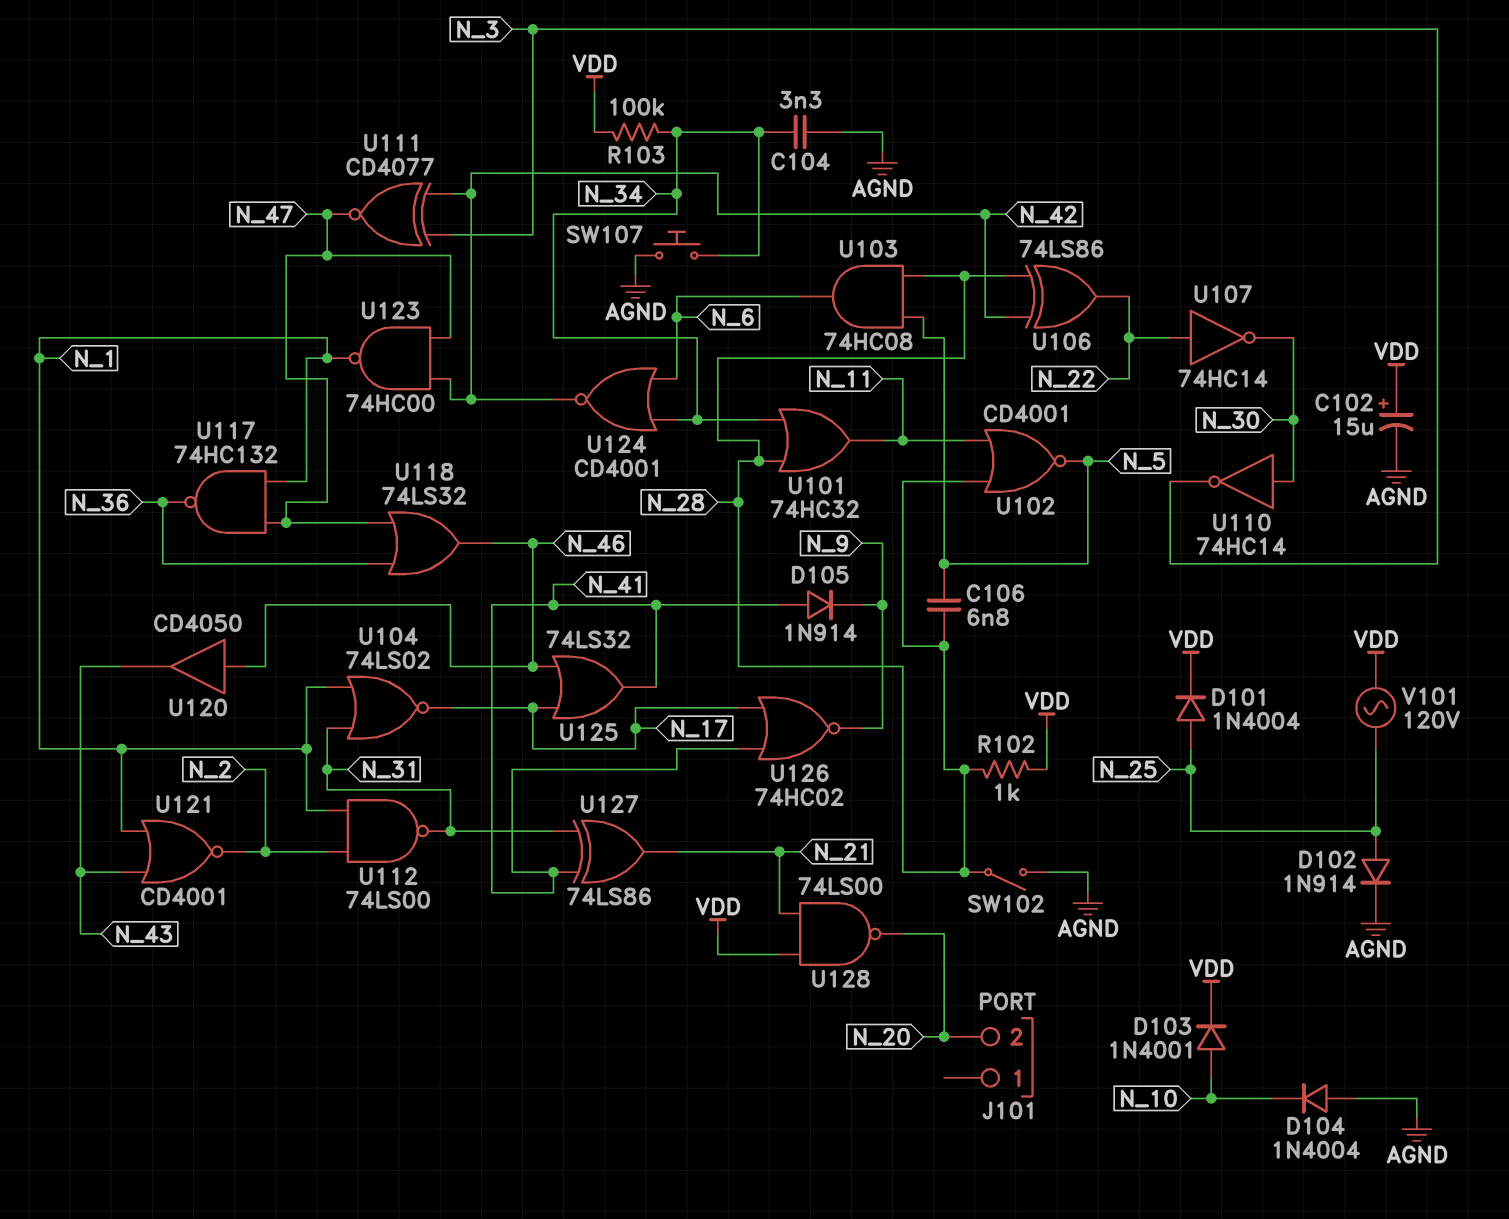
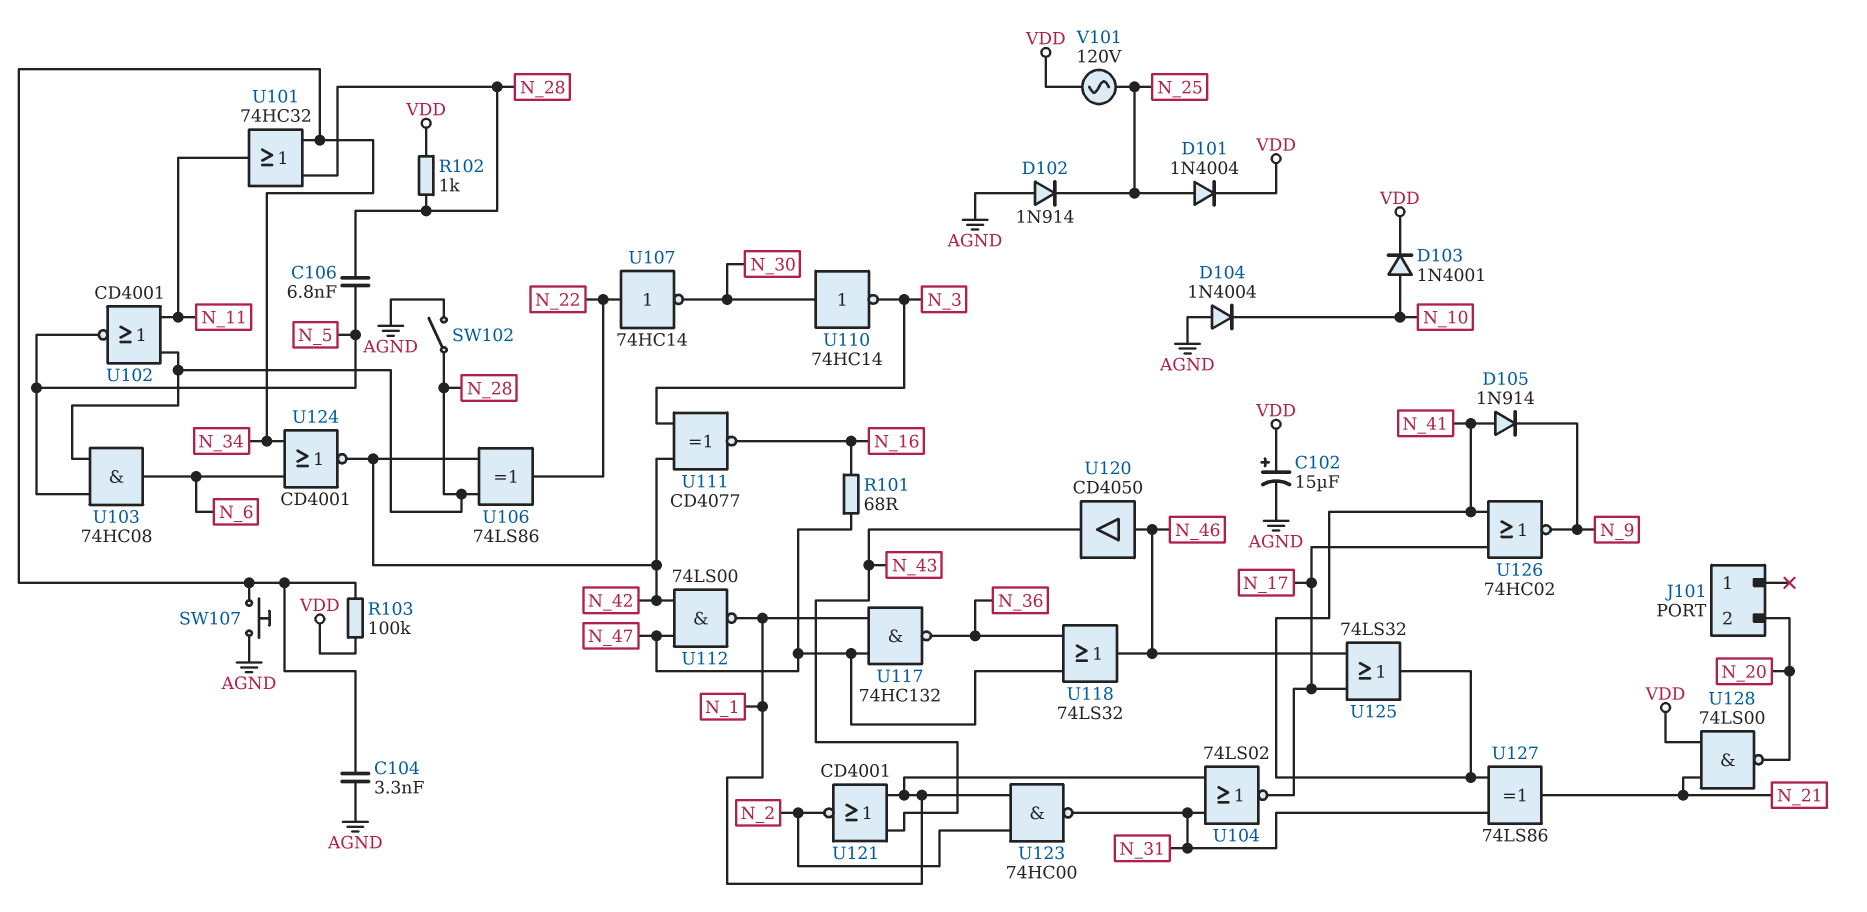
D102: diode 1N914 (A N_25, K AGND) -> diode 1N914 (A AGND, K N_25)
R101: none -> 68 (N_16, N_47)
U111: XNOR CD4077 (in N_3, in N_42, out N_47) -> XNOR CD4077 (in N_3, in N_42, out N_16)
U112: NAND 74LS00 (in N_1, in N_2, out N_31) -> NAND 74LS00 (in N_42, in N_47, out N_1)
U123: NAND 74HC00 (in N_42, in N_47, out N_1) -> NAND 74HC00 (in N_1, in N_2, out N_31)

